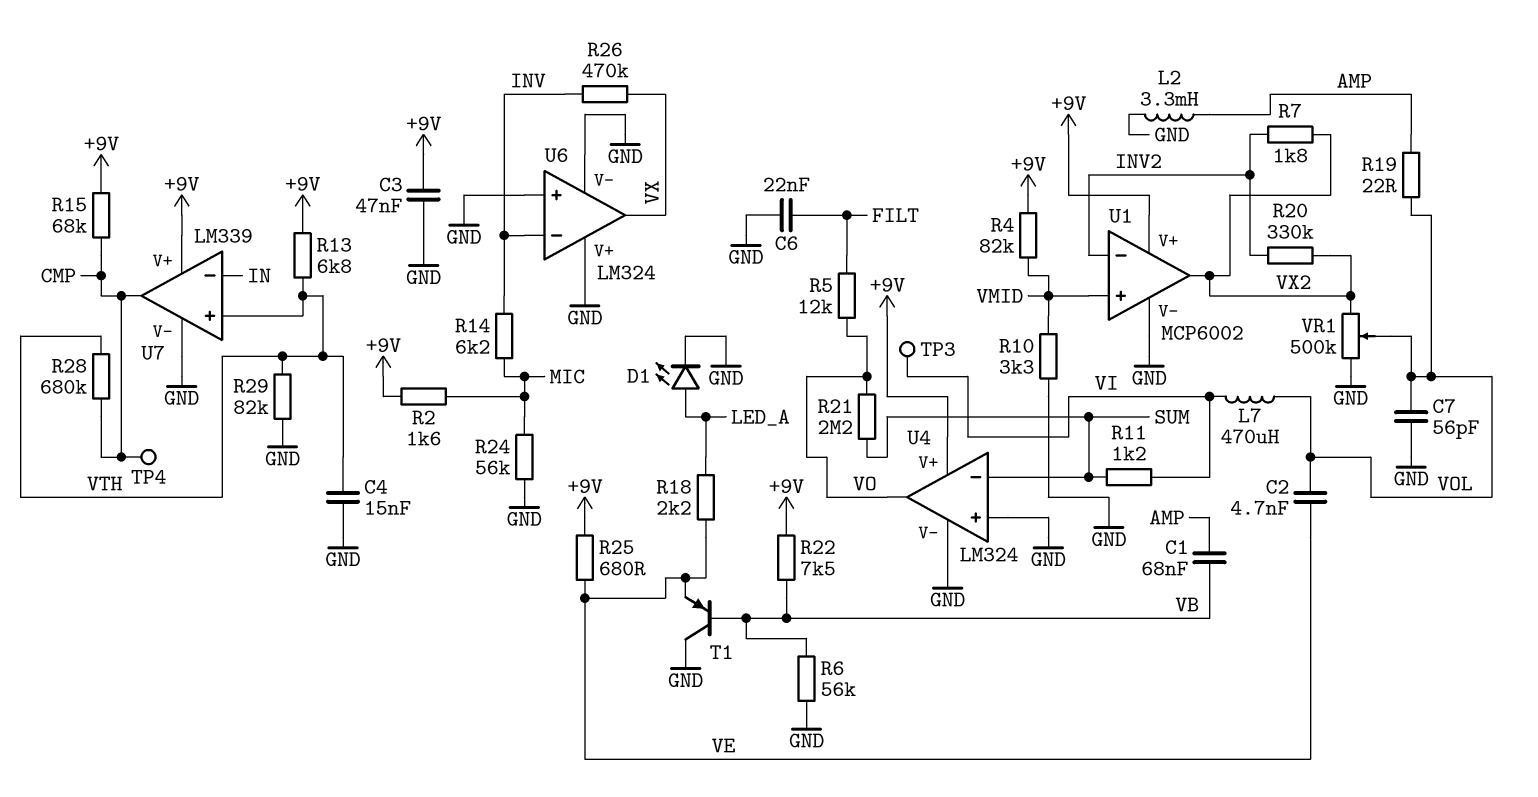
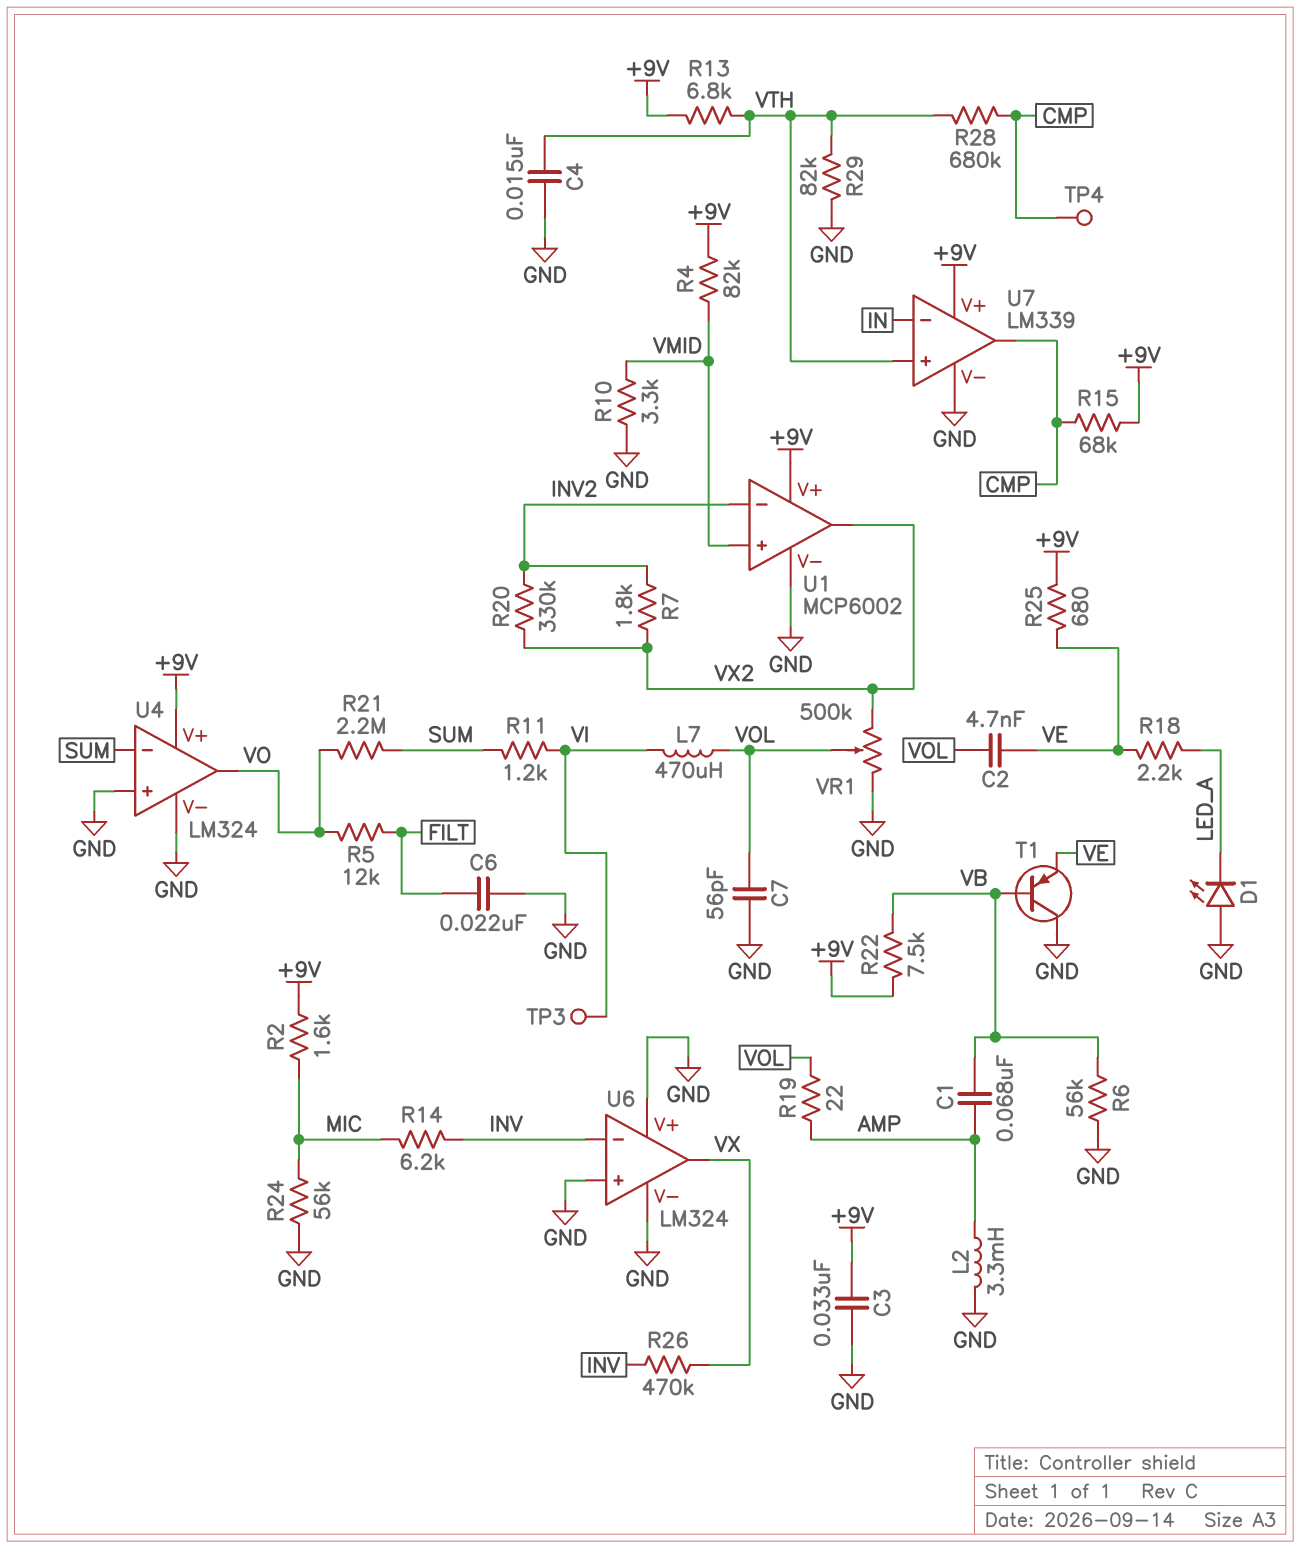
C3: 47nF (+9V, GND) -> 33nF (+9V, GND)
D1: LED (A LED_A, K GND) -> LED (A GND, K LED_A)

